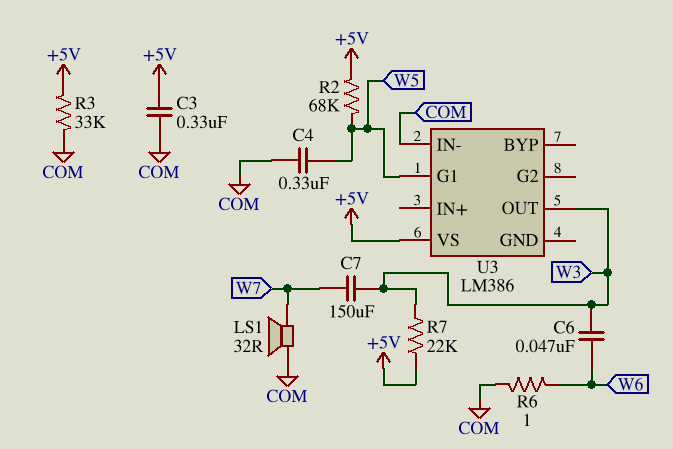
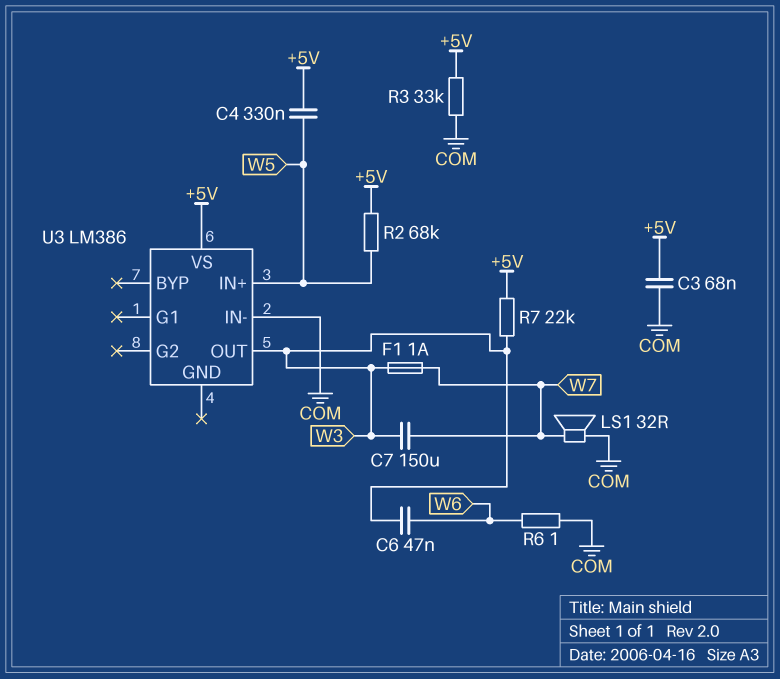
C3: 330nF (+5V, COM) -> 68nF (+5V, COM)
C4: 330nF (COM, W5) -> 330nF (+5V, W5)
F1: none -> 1A (W3, W7)
U3 pin G1: W5 -> none
U3 pin IN+: none -> W5

